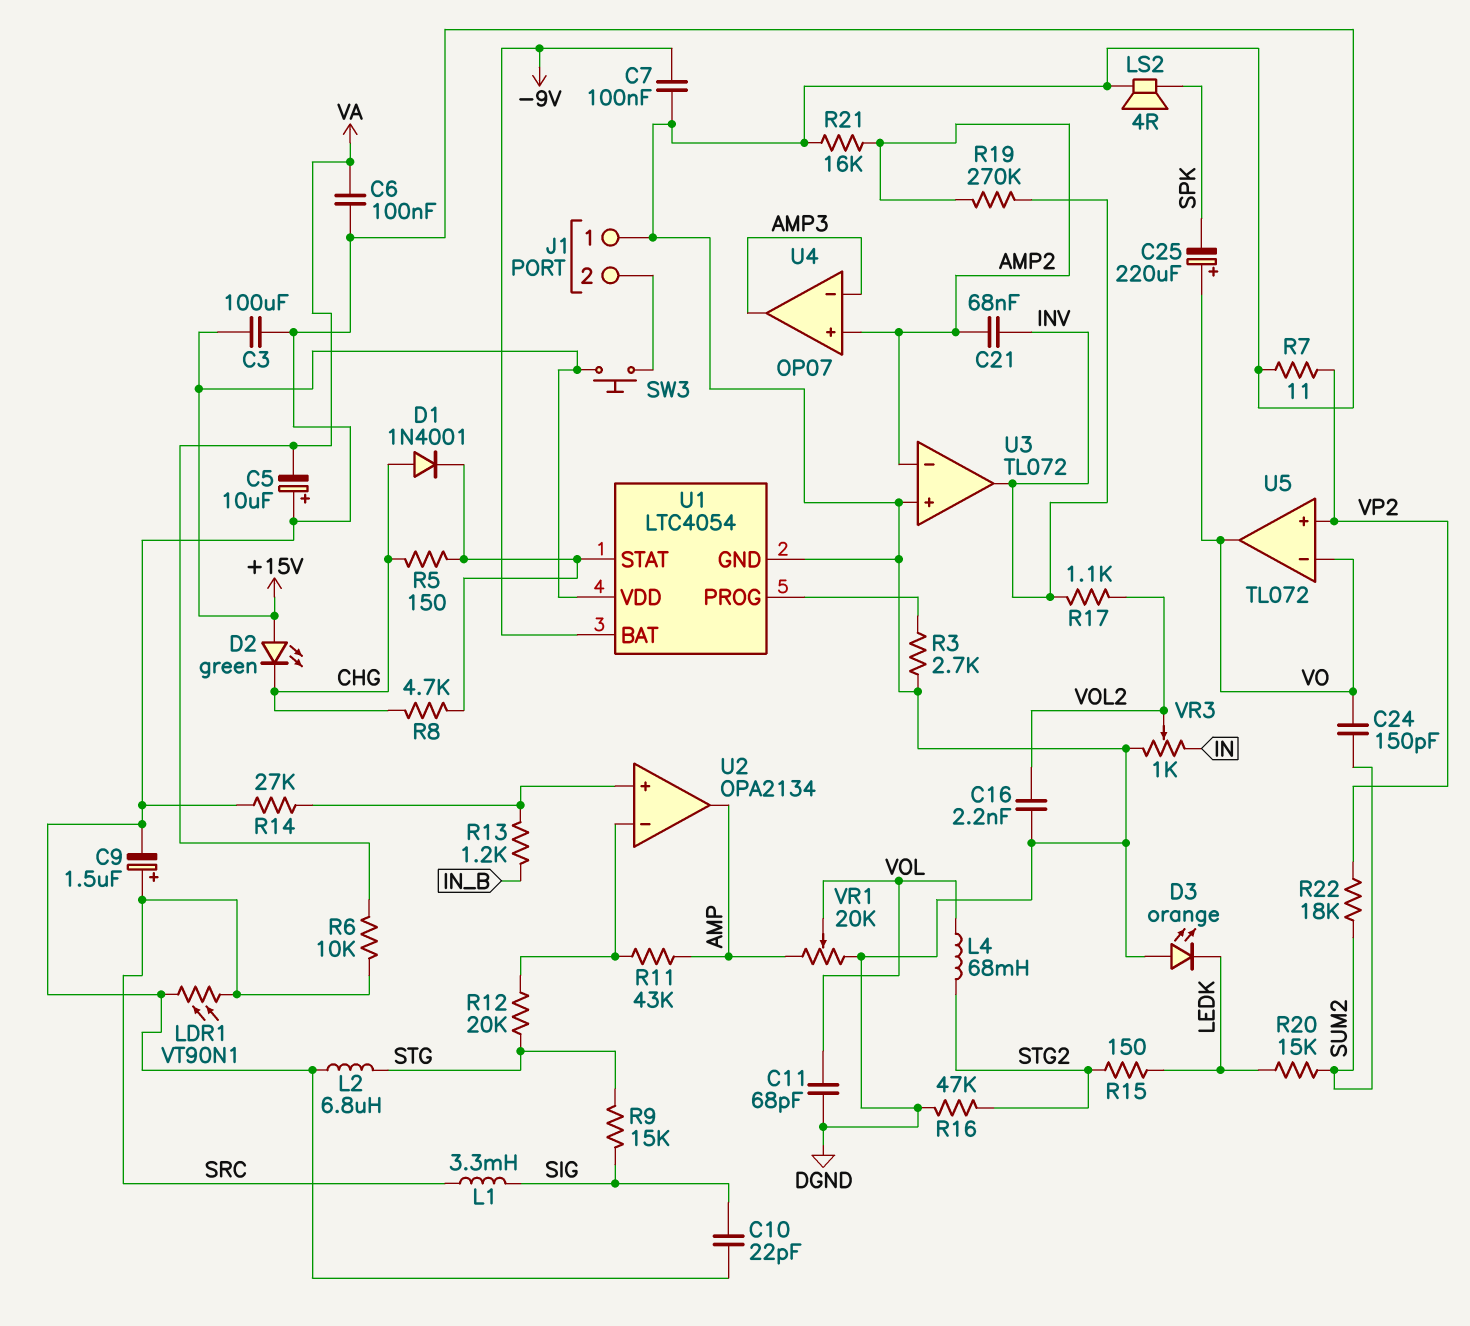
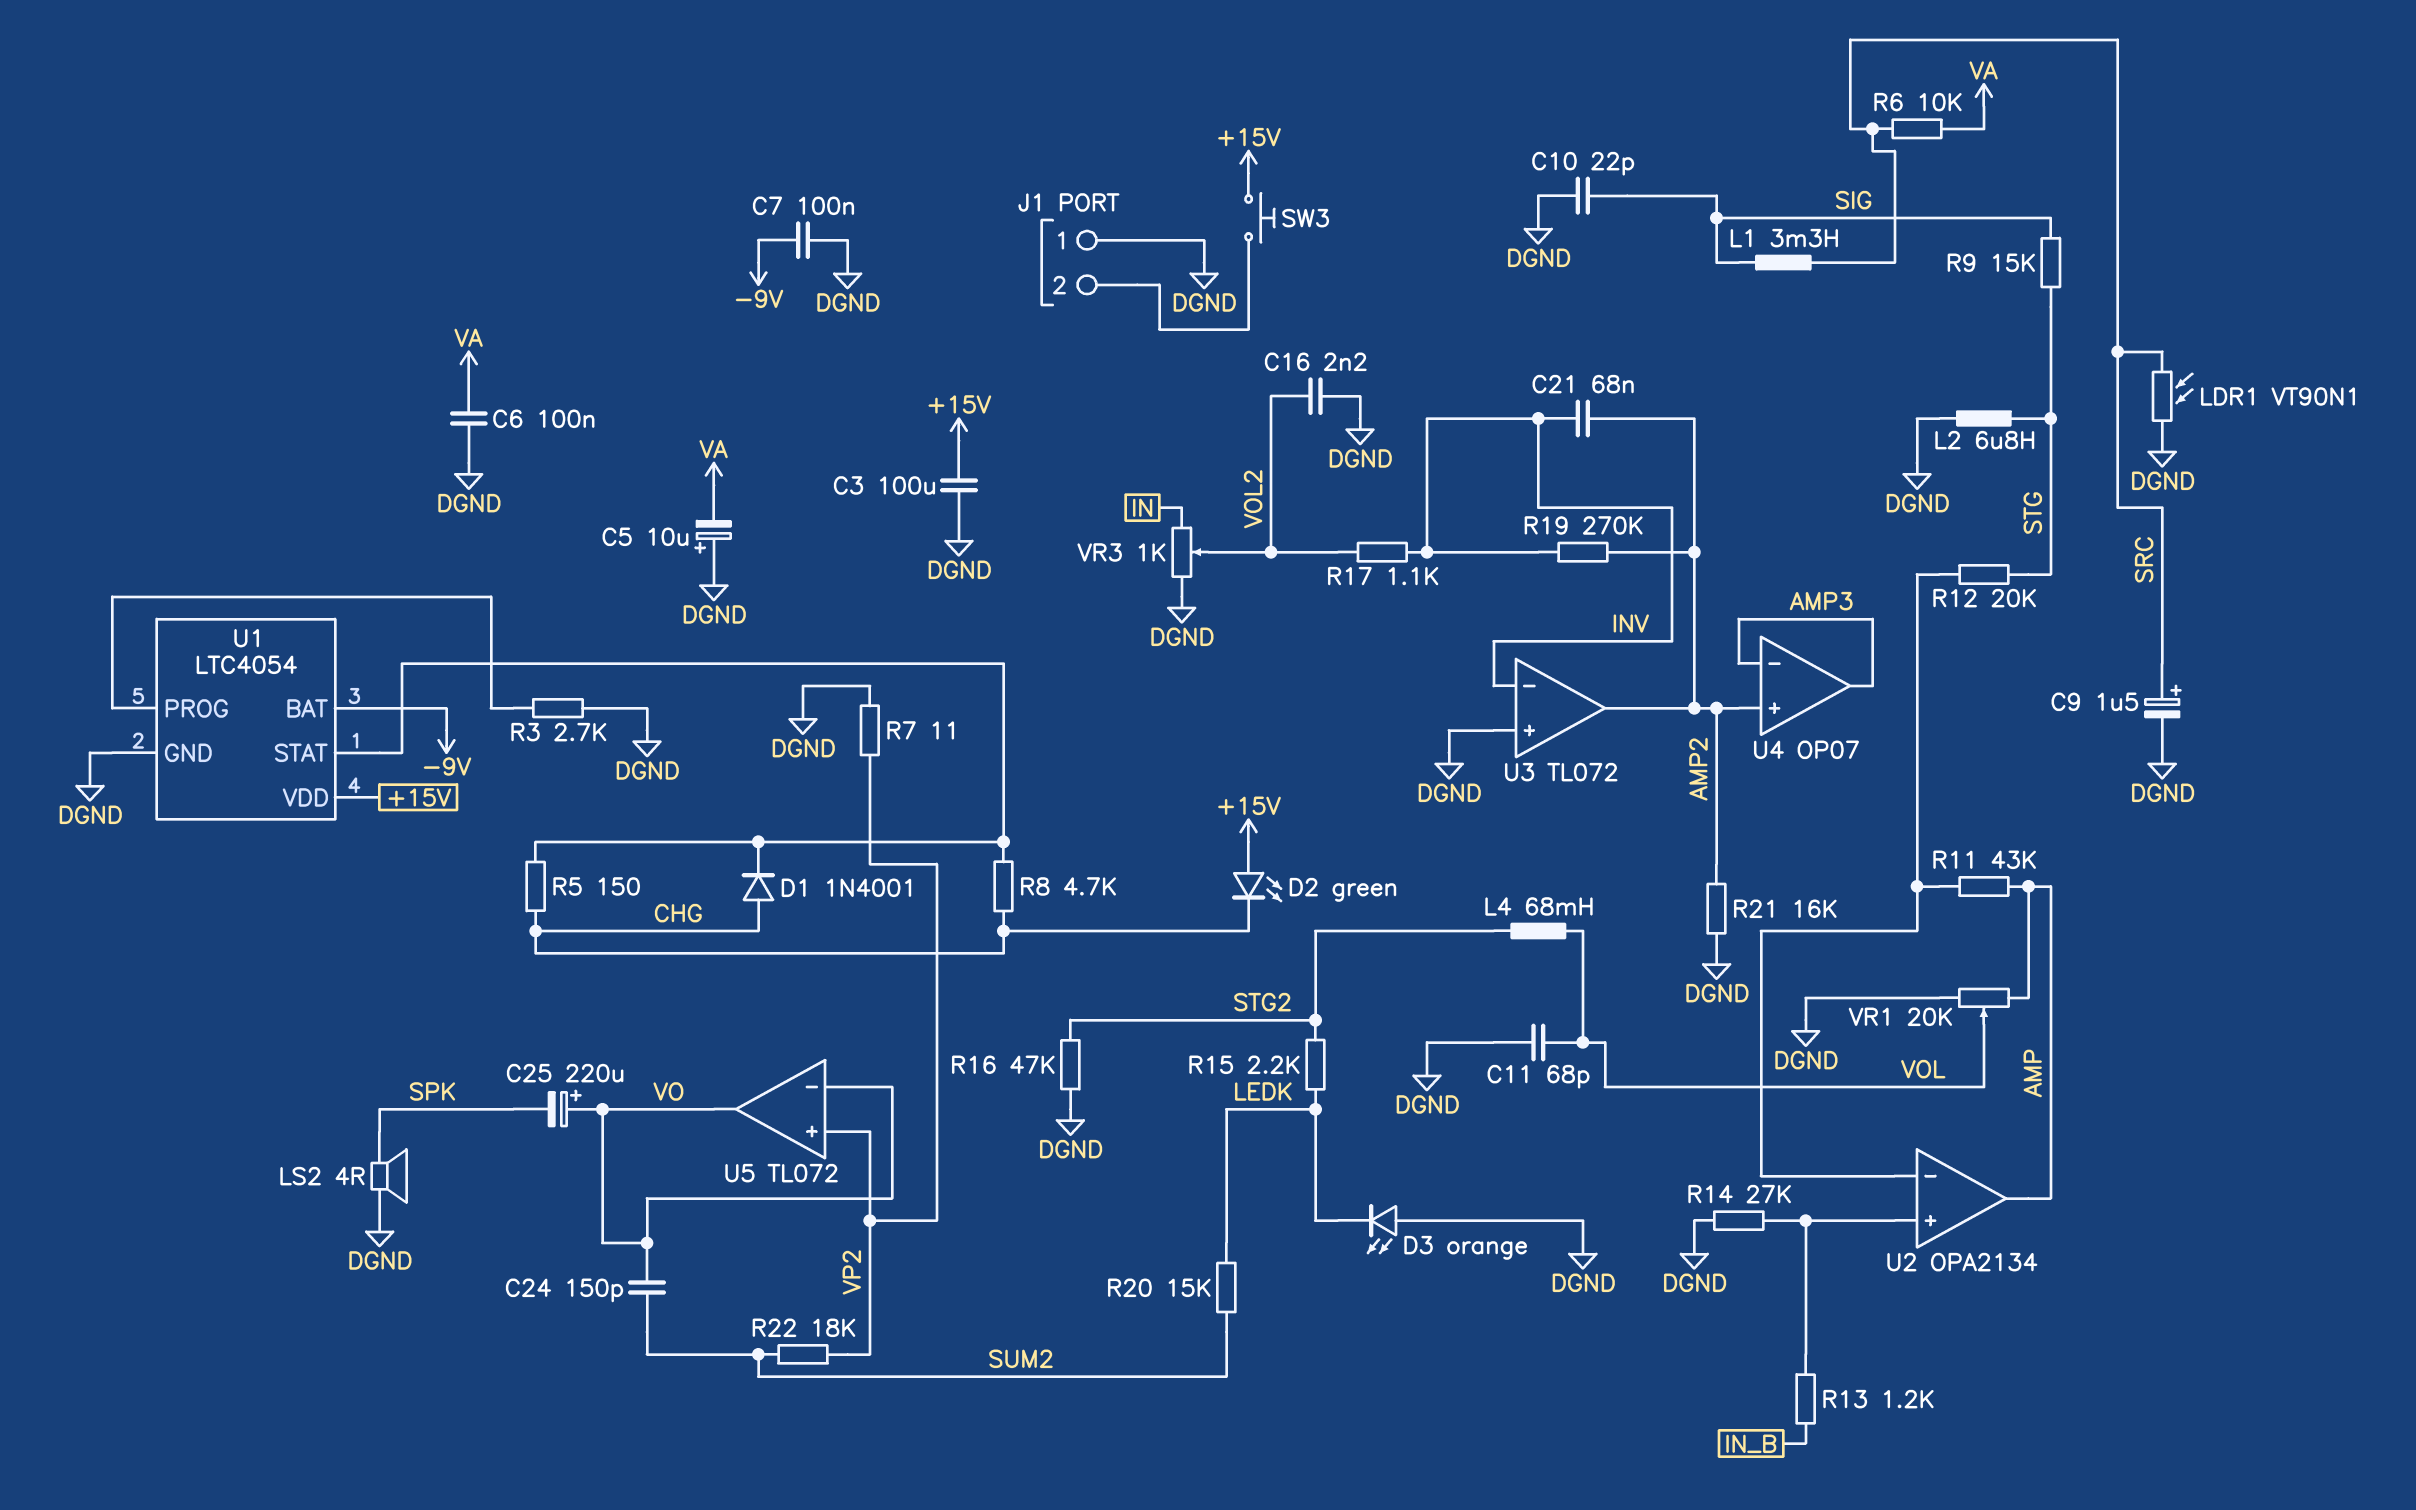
R15: 150 (LEDK, STG2) -> 2.2k (LEDK, STG2)
U3 pin in-: AMP2 -> INV
U3 pin out: INV -> AMP2

